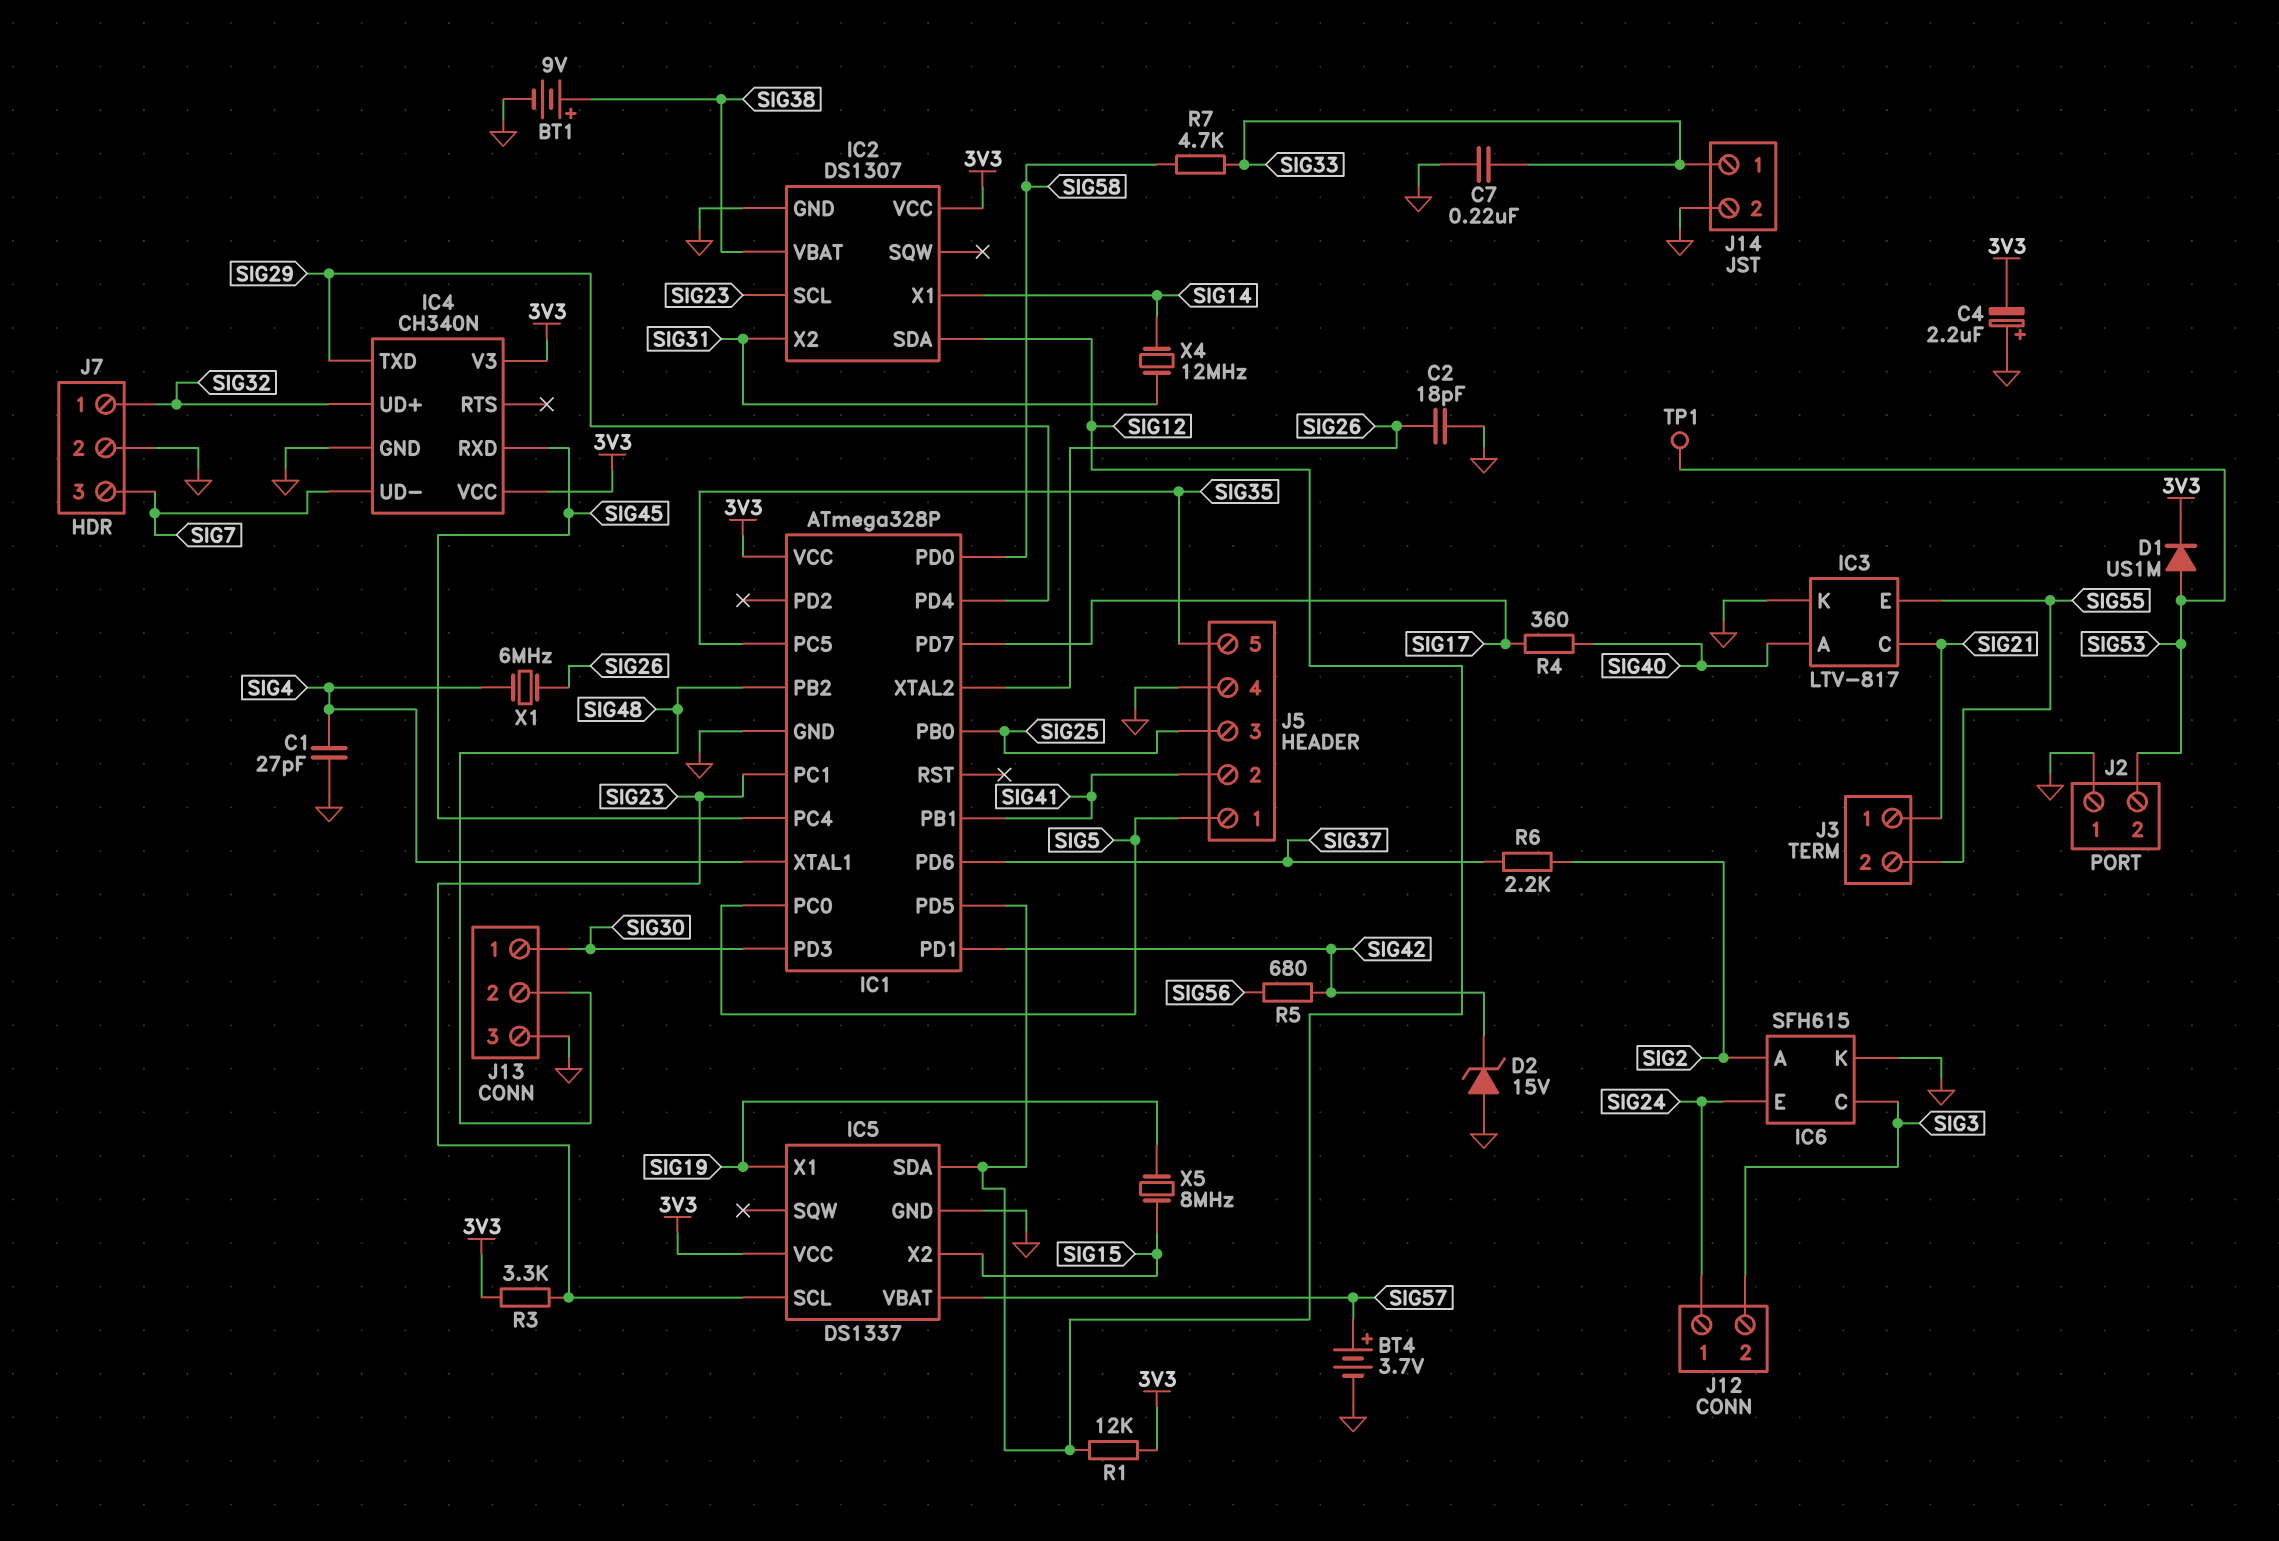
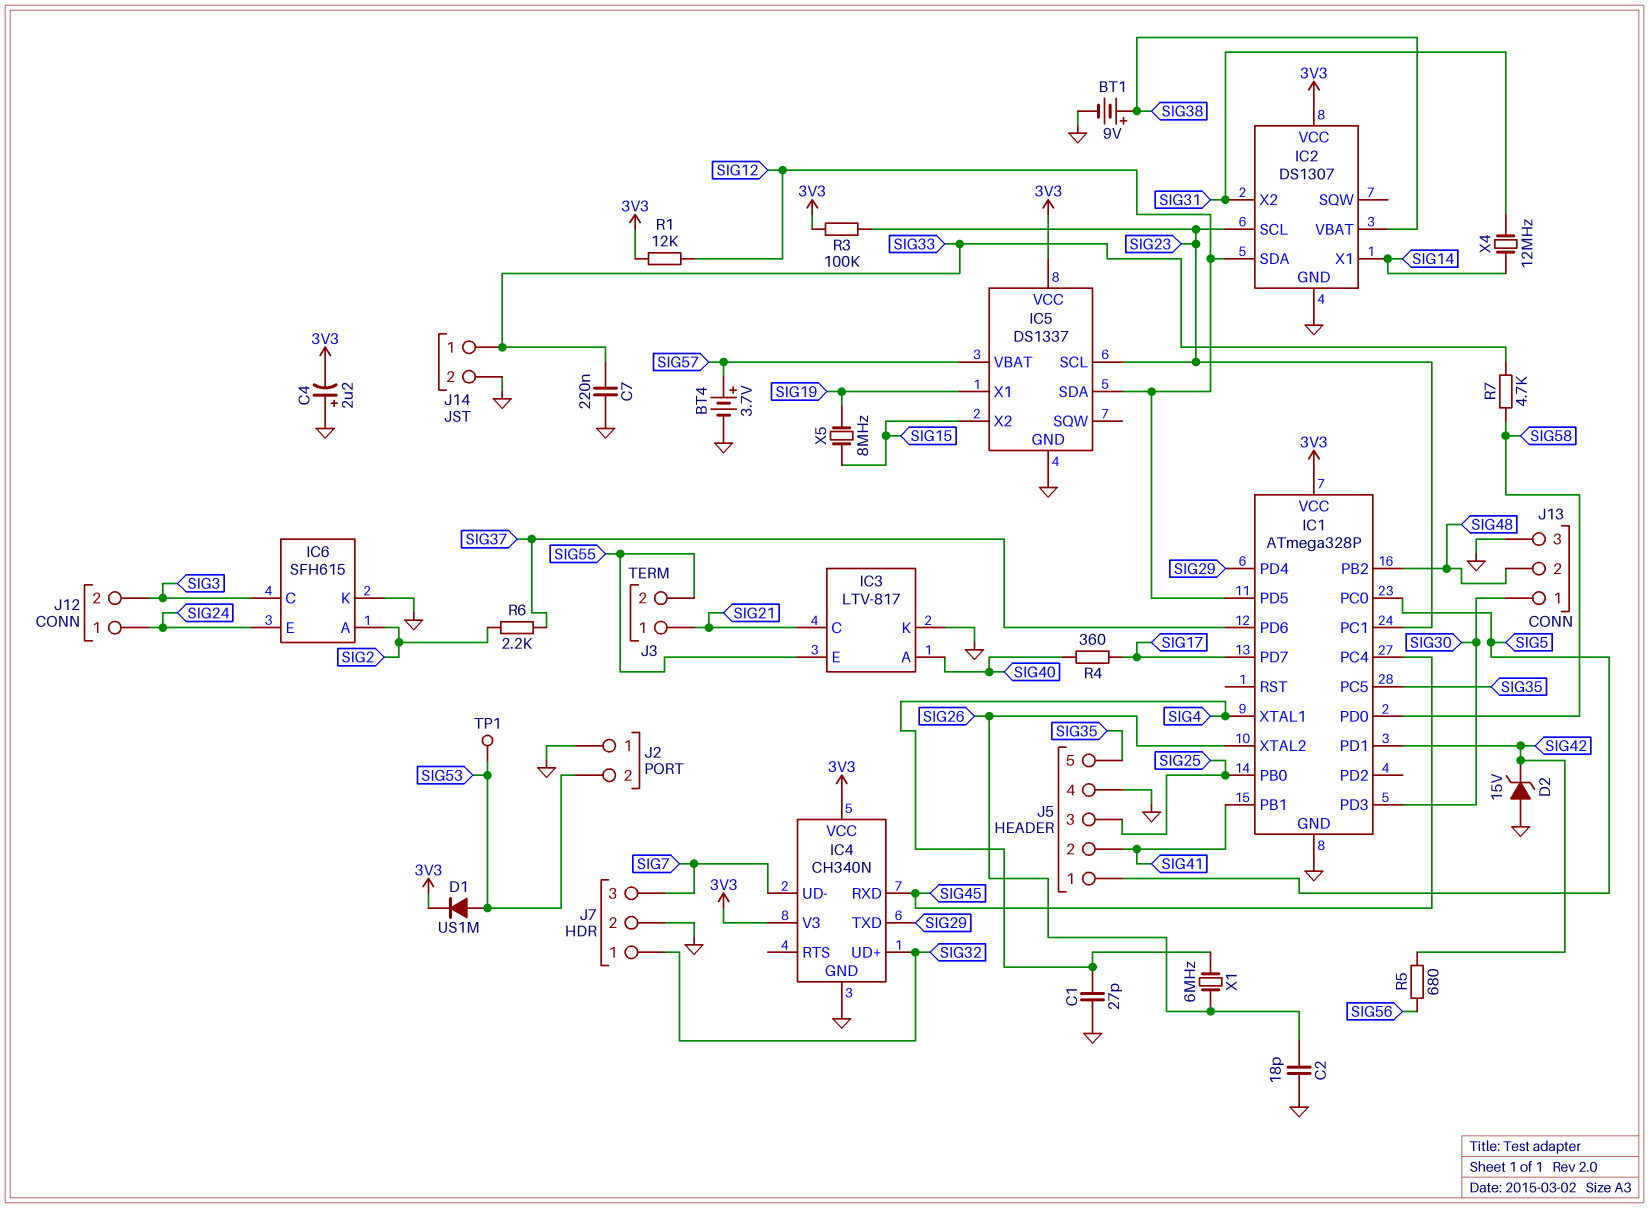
R3: 3.3k (3V3, SIG23) -> 100k (3V3, SIG23)

